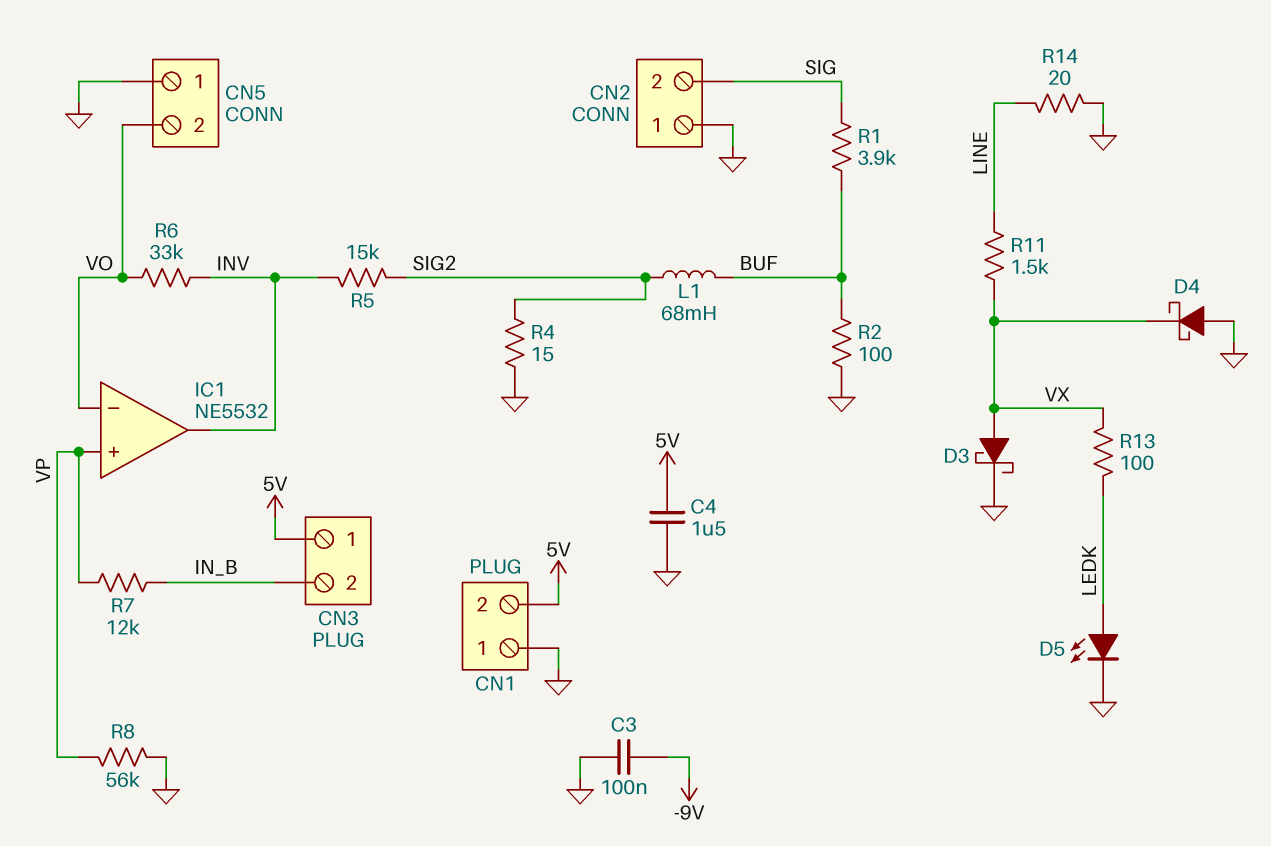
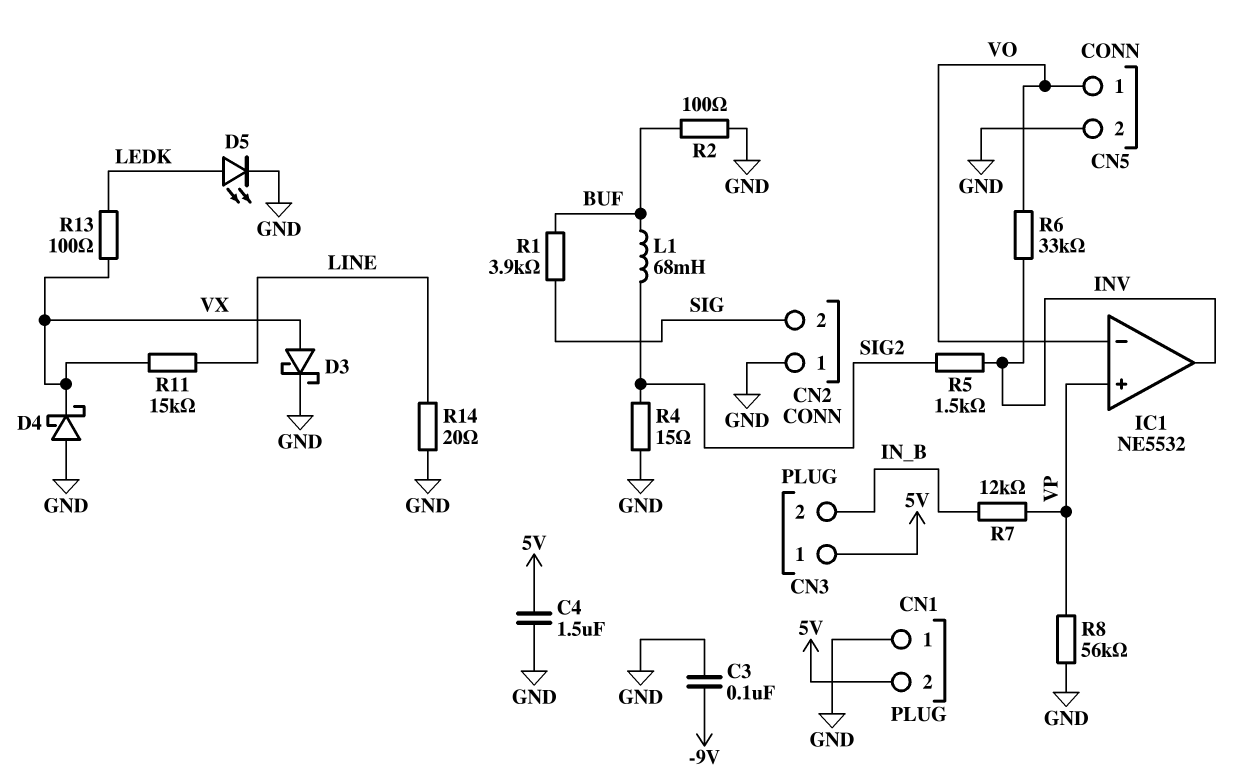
CN5 pin 1: GND -> VO
CN5 pin 2: VO -> GND
R5: 15k (INV, SIG2) -> 1.5k (INV, SIG2)
R11: 1.5k (LINE, VX) -> 15k (LINE, VX)

